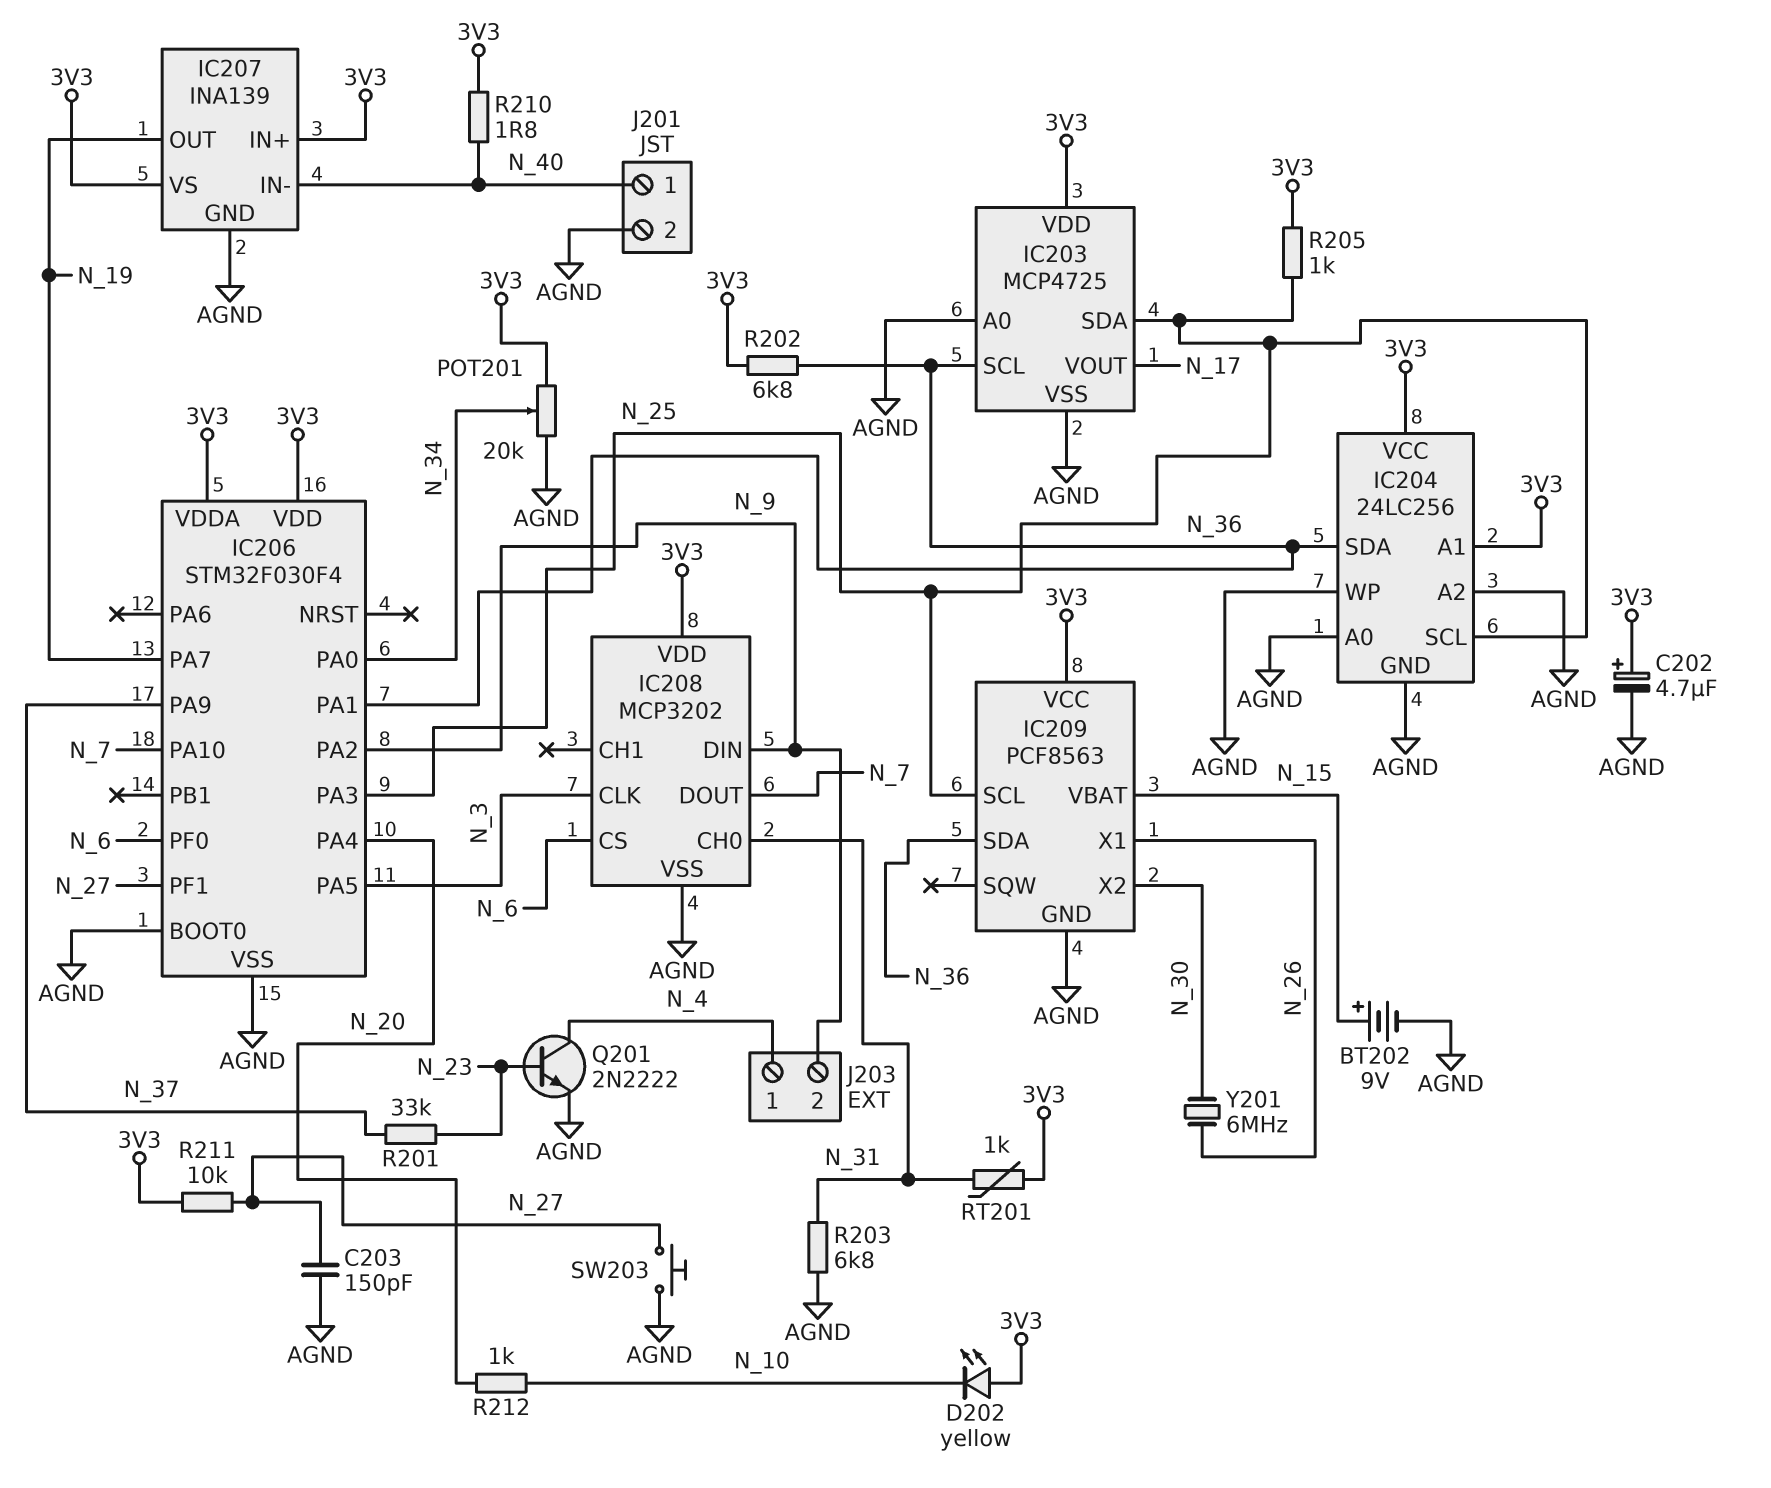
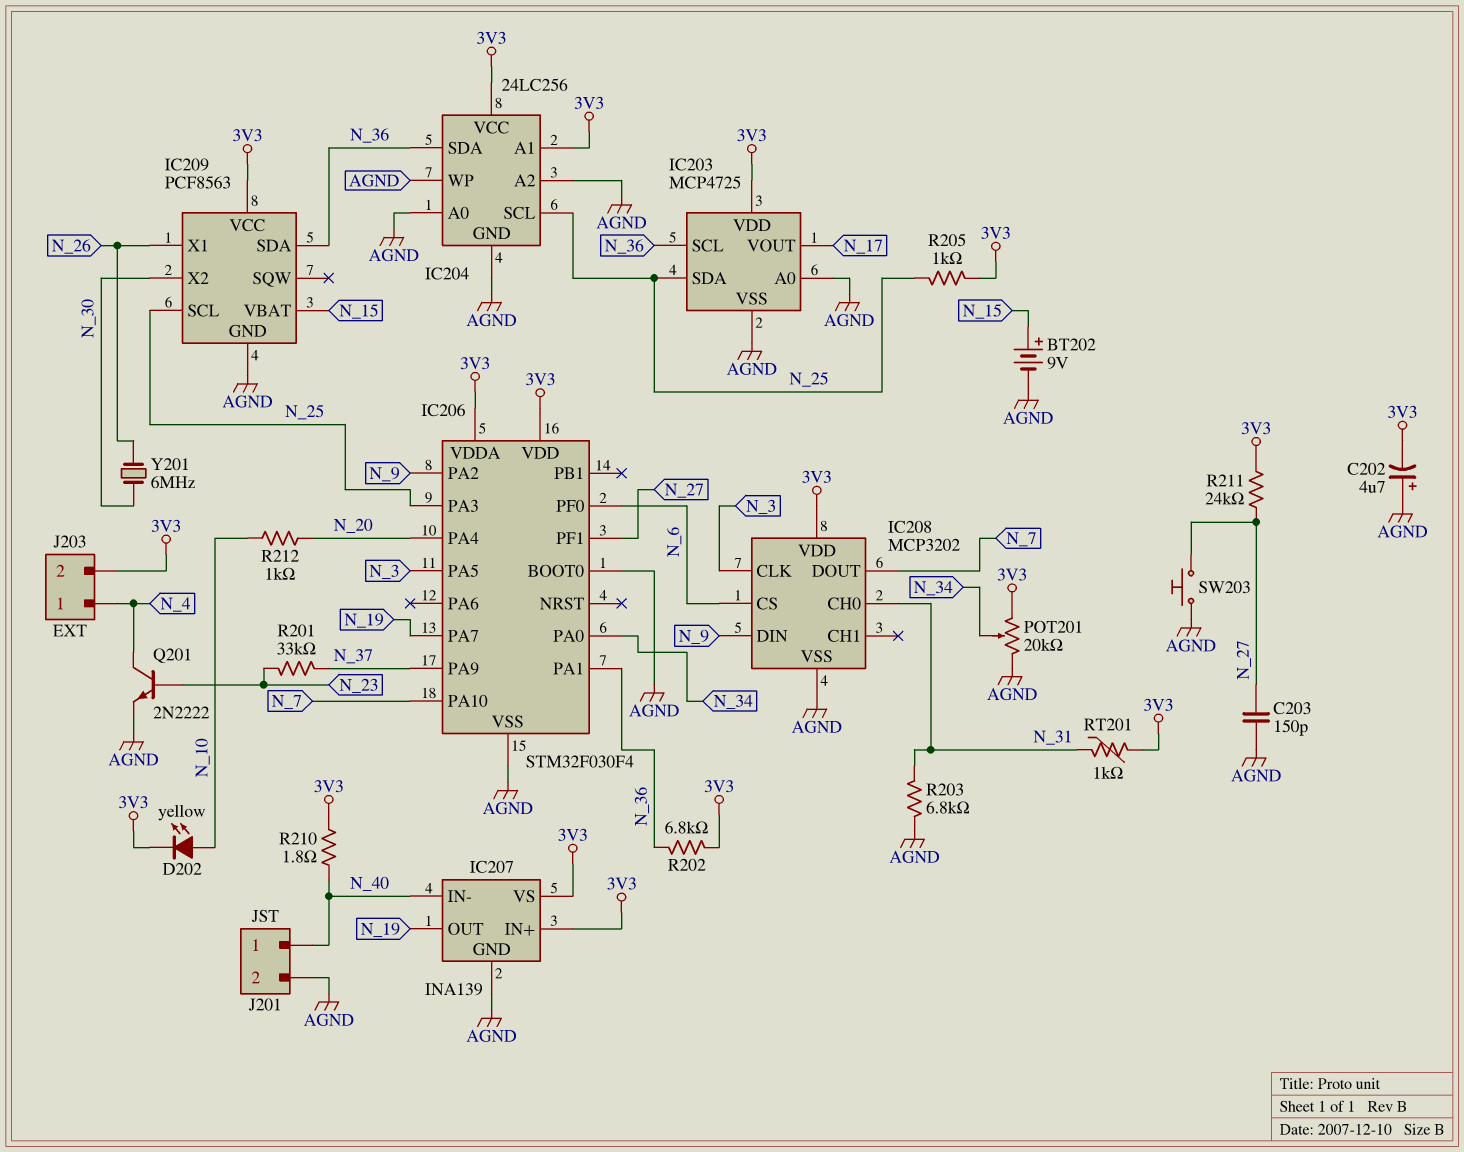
C202: 4.7uF (plus 3V3, minus AGND) -> 4.7uF (plus AGND, minus 3V3)
D202: LED yellow (A 3V3, K N_10) -> LED yellow (A N_10, K 3V3)
J203 pin 2: N_9 -> 3V3
R211: 10k (3V3, N_27) -> 24k (3V3, N_27)

